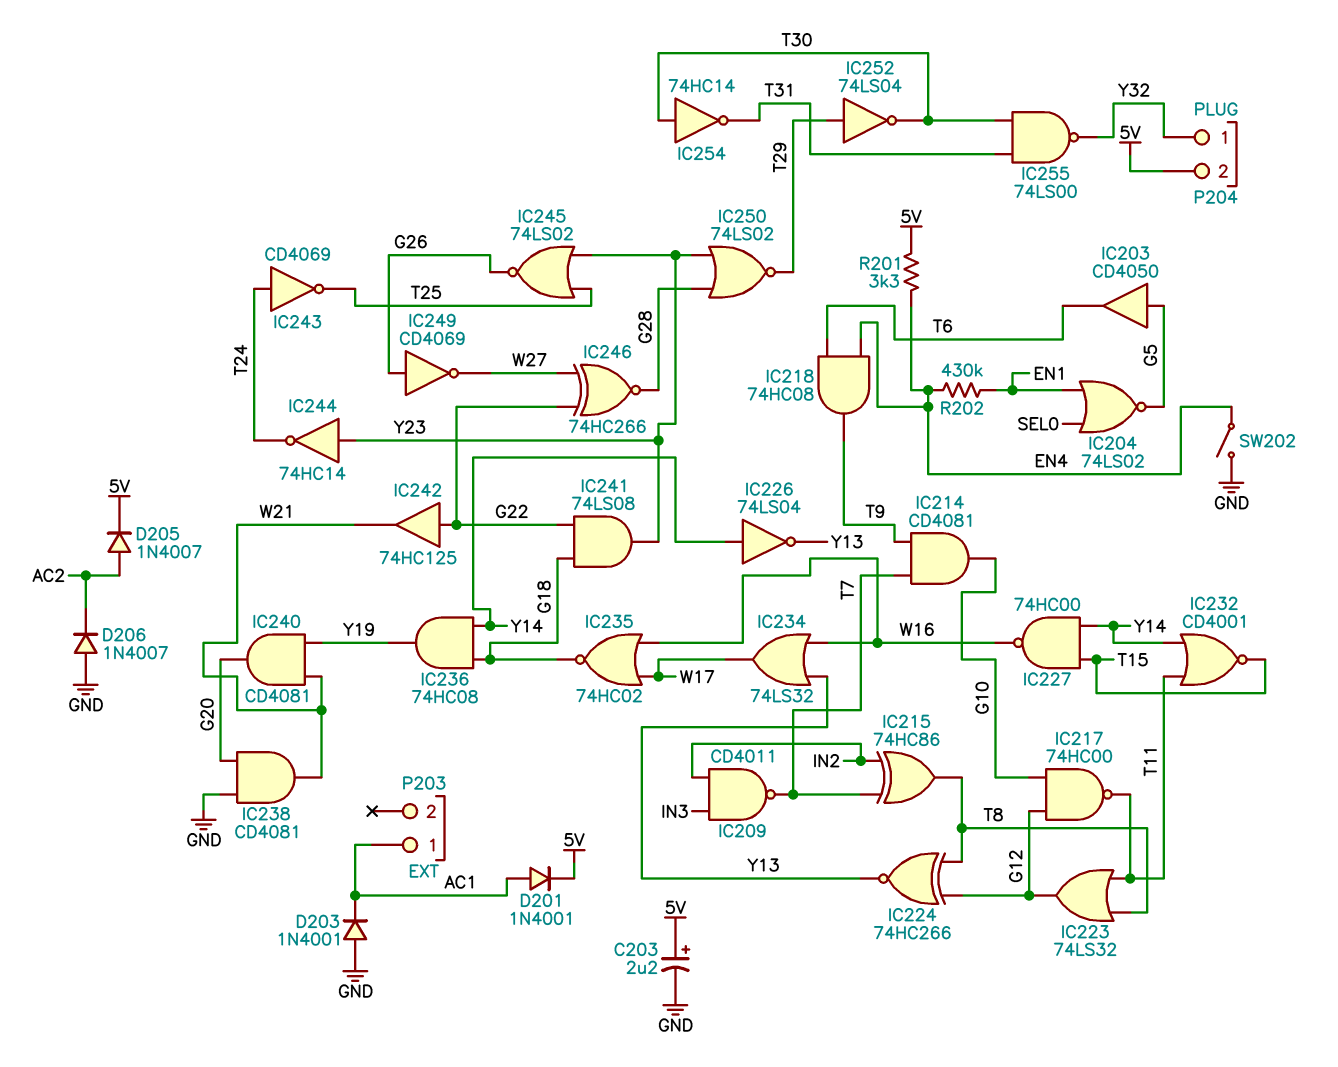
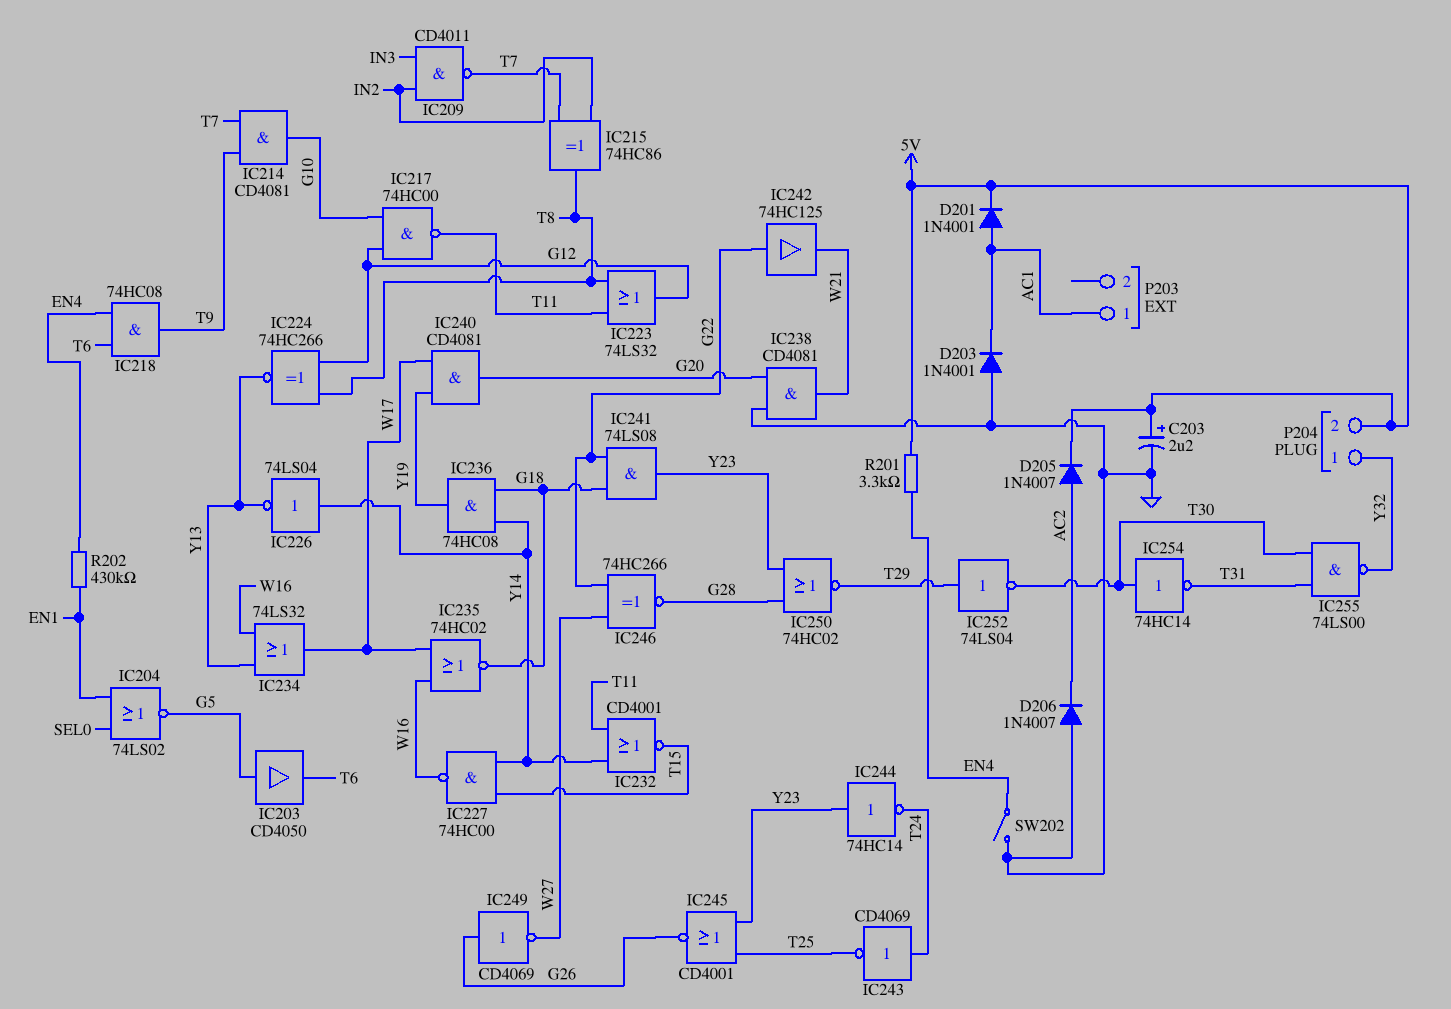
IC240: AND CD4081 (in W21, in Y19, out G20) -> AND CD4081 (in W17, in Y19, out G20)
IC245: NOR 74LS02 (in T25, in Y23, out G26) -> NOR CD4001 (in T25, in Y23, out G26)
IC250: NOR 74LS02 (in G28, in Y23, out T29) -> NOR 74HC02 (in G28, in Y23, out T29)

